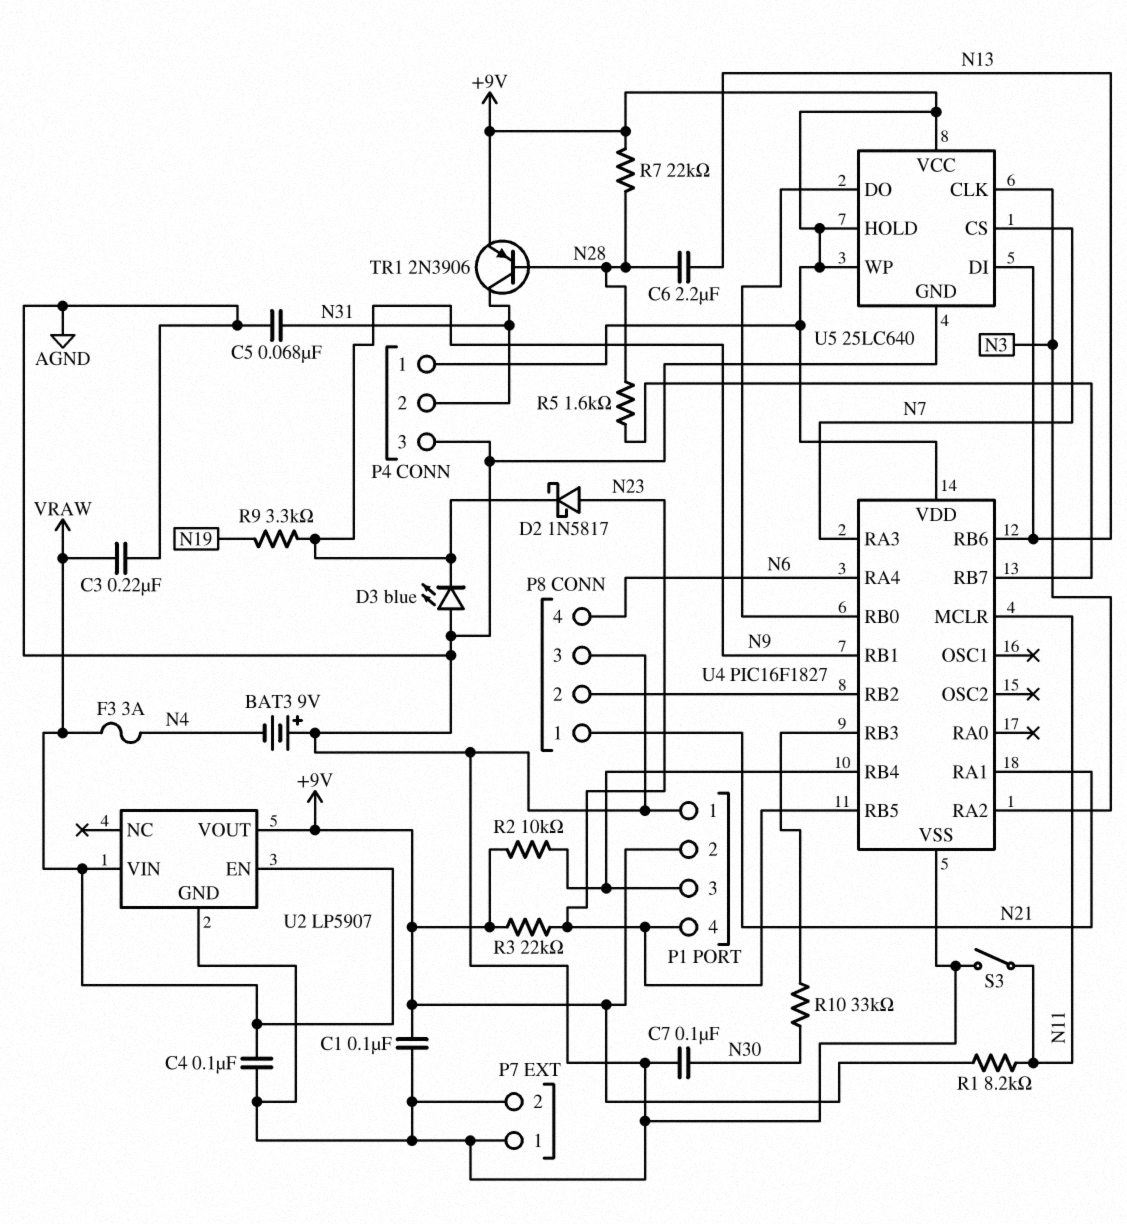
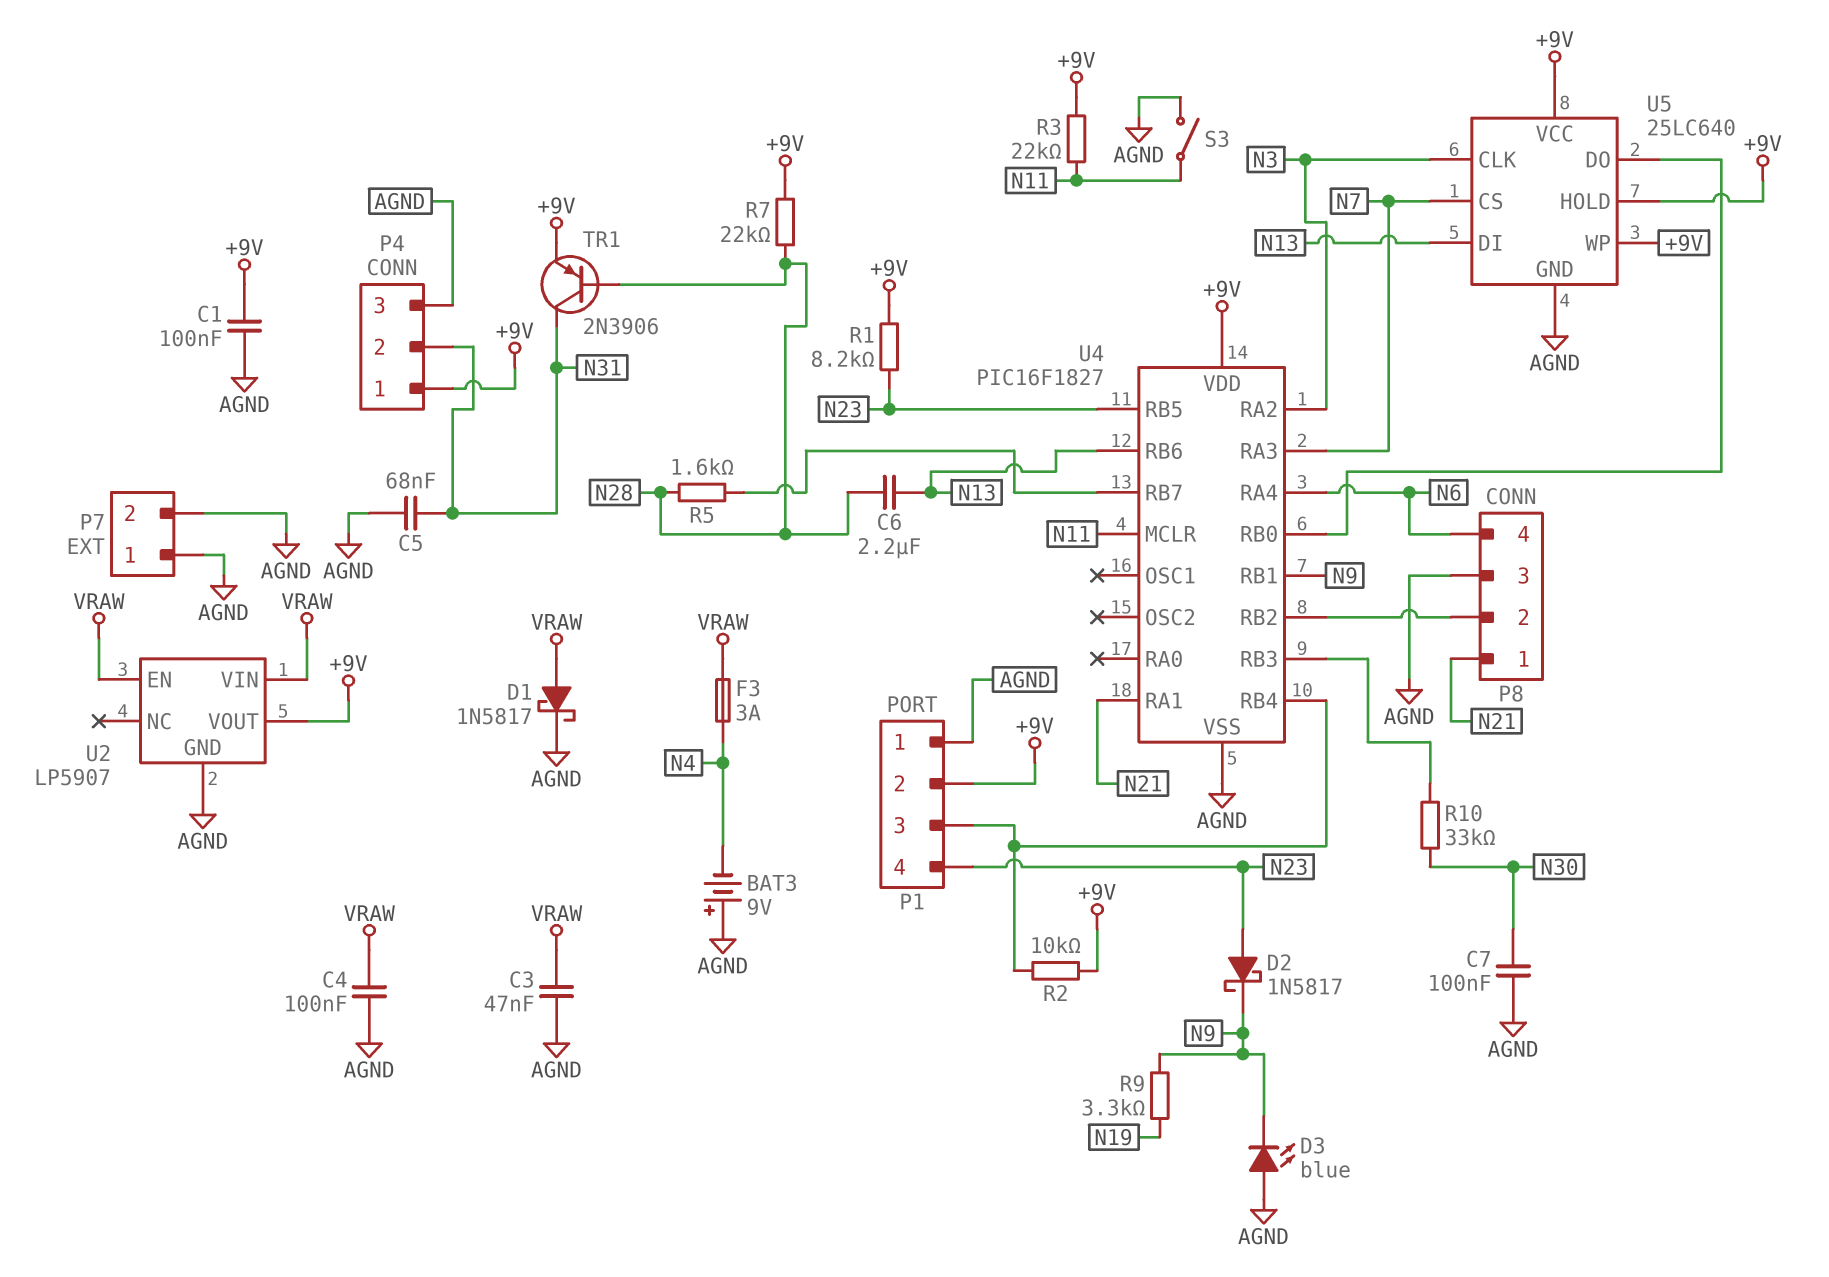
C3: 220nF (AGND, VRAW) -> 47nF (AGND, VRAW)
D1: none -> schottky 1N5817 (A VRAW, K AGND)
R1: 8.2k (+9V, N11) -> 8.2k (+9V, N23)
R3: 22k (+9V, N23) -> 22k (+9V, N11)

